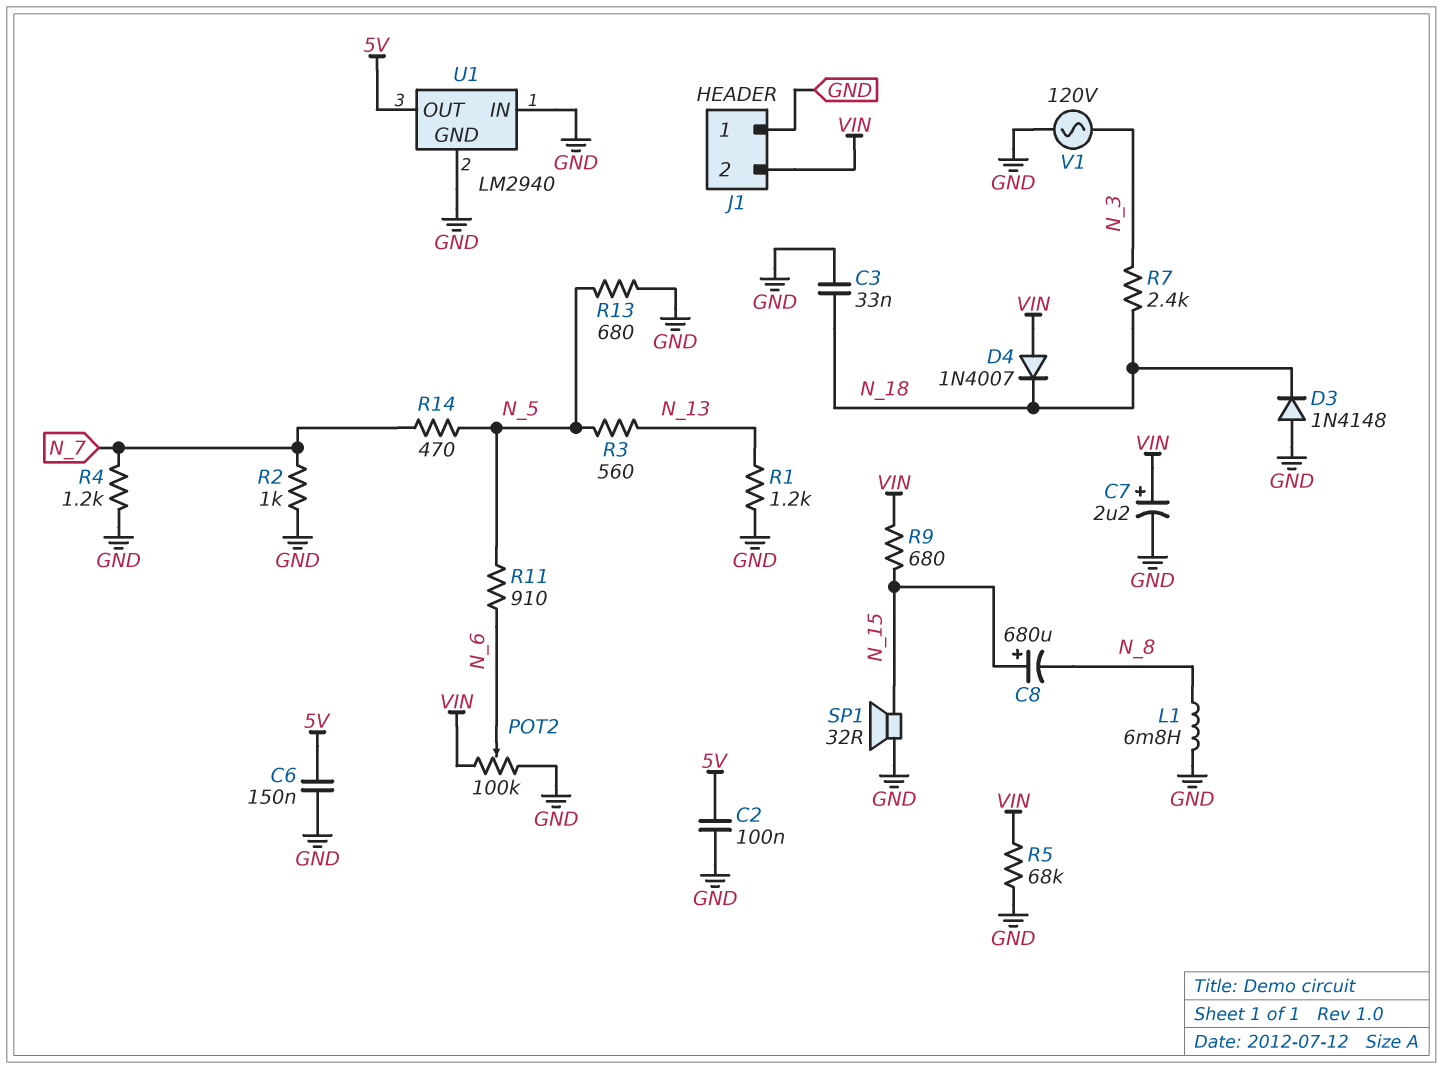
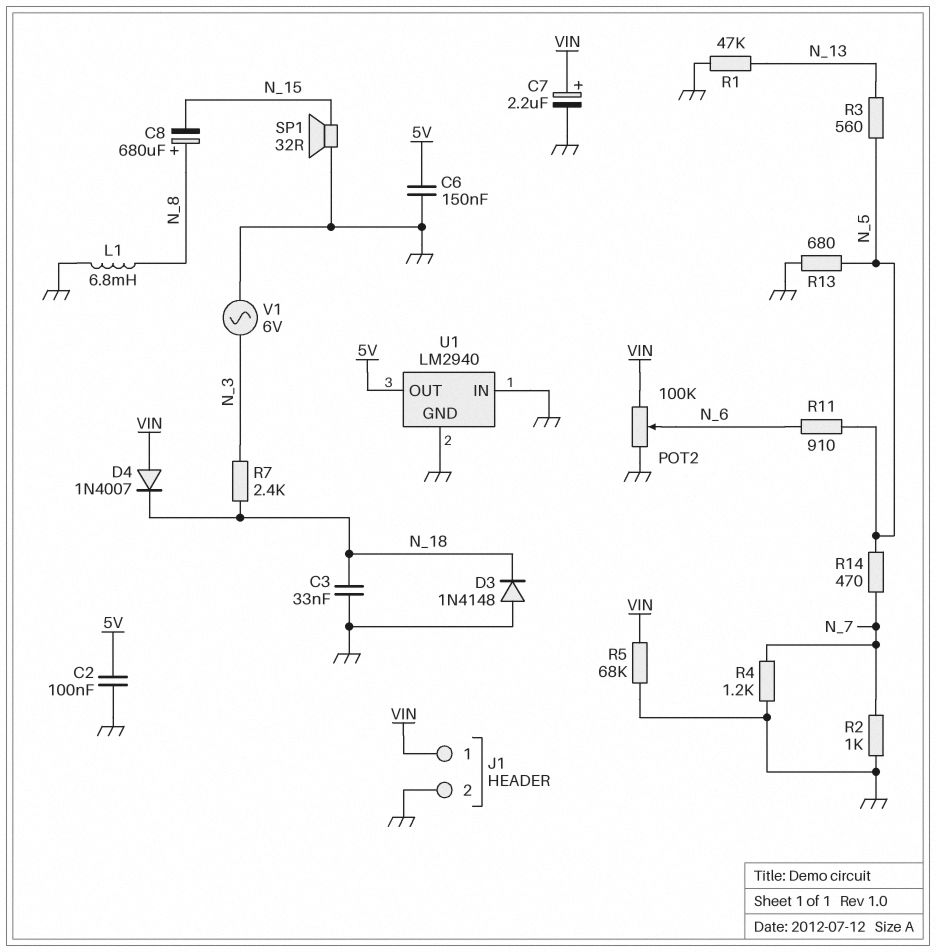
C8: 680uF (plus N_15, minus N_8) -> 680uF (plus N_8, minus N_15)
J1 pin 1: GND -> VIN
J1 pin 2: VIN -> GND
R1: 1.2k (GND, N_13) -> 47k (GND, N_13)
R9: 680 (N_15, VIN) -> none
V1: AC 120V (GND, N_3) -> AC 6V (GND, N_3)

